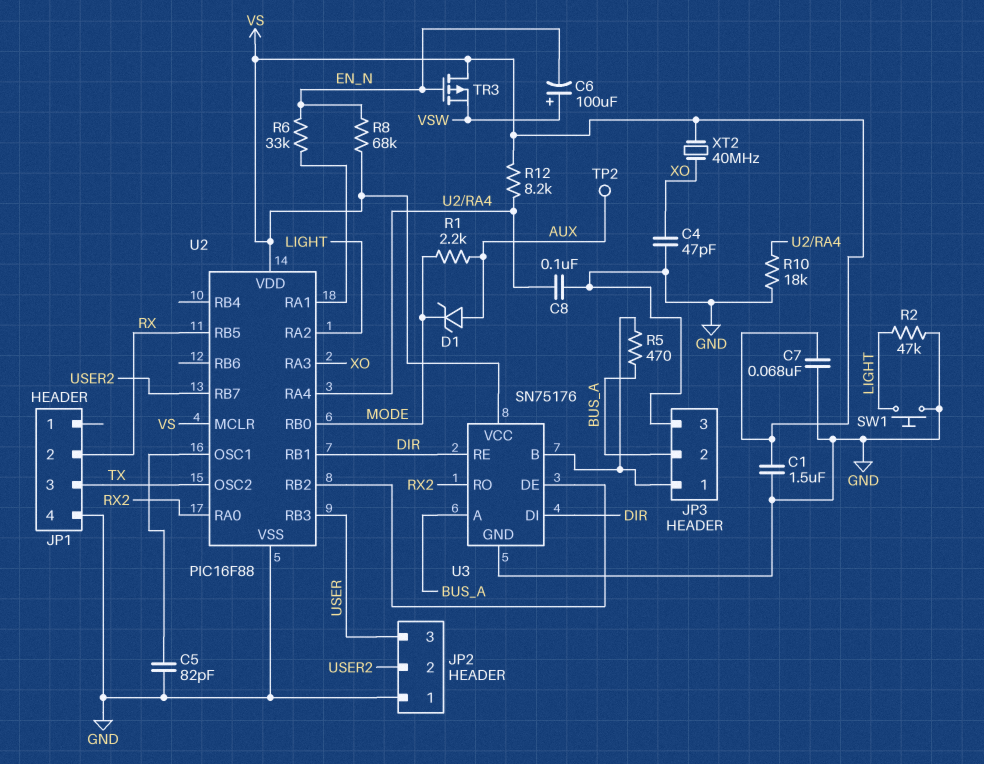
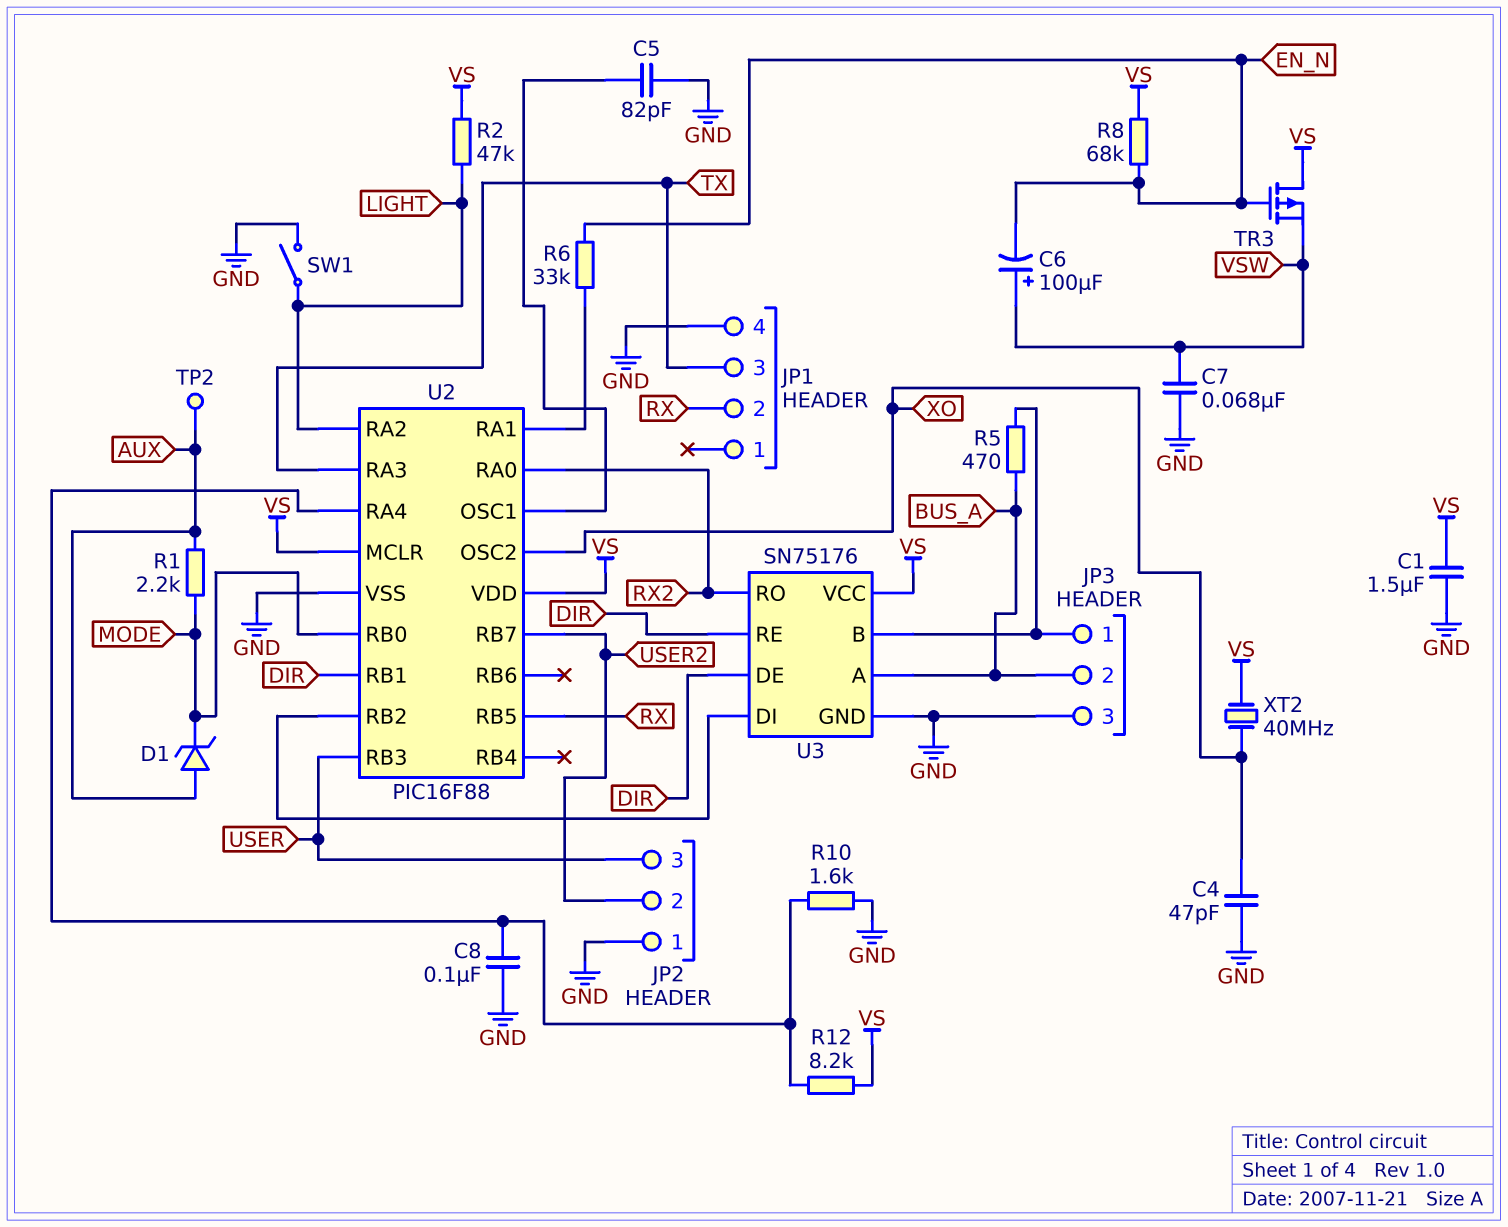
C7: 68nF (GND, VS) -> 68nF (GND, VSW)
R2: 47k (GND, LIGHT) -> 47k (LIGHT, VS)
R10: 18k (GND, U2/RA4) -> 1.6k (GND, U2/RA4)
SW1: button (GND, LIGHT) -> switch (GND, LIGHT)
U2 pin OSC2: TX -> XO
U2 pin RA3: XO -> TX
U3 pin DE: U2/RB2 -> DIR
U3 pin DI: DIR -> U2/RB2

